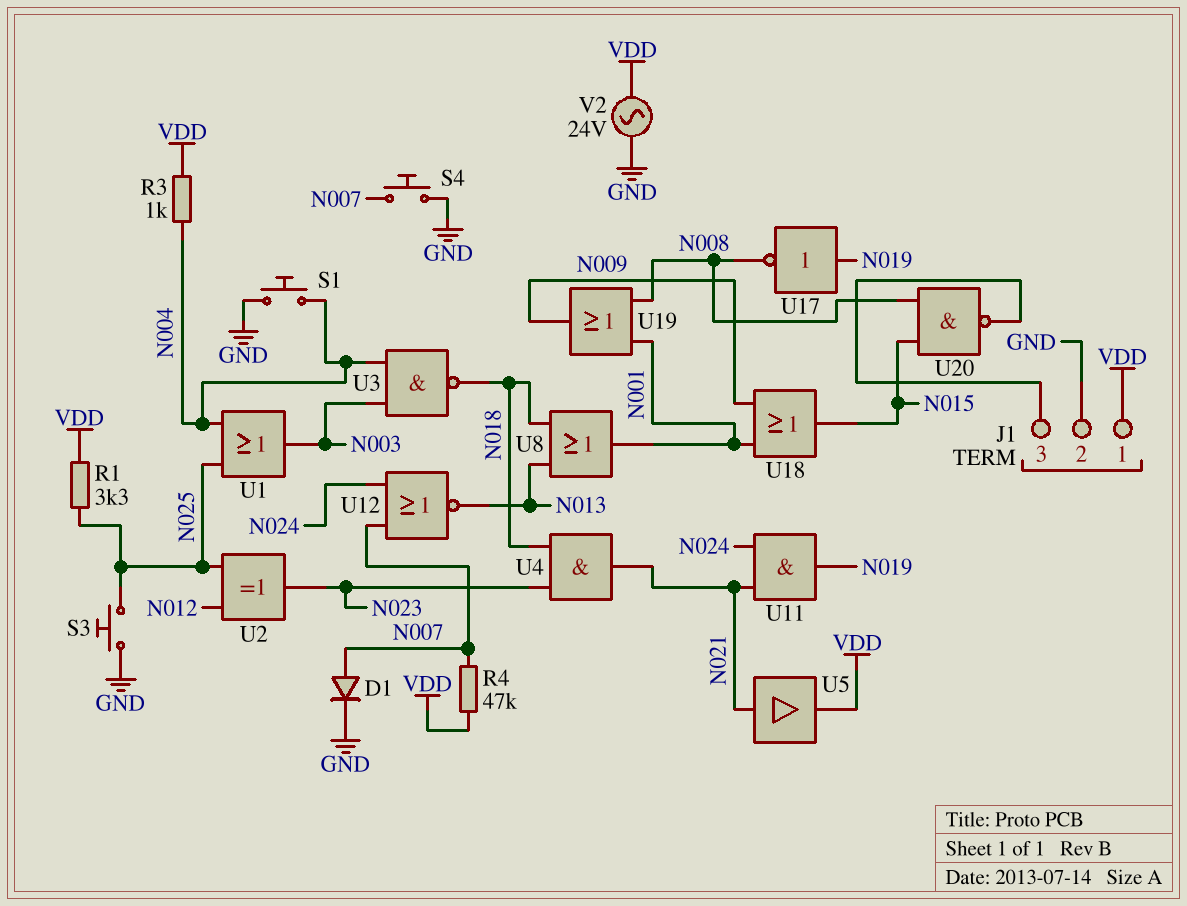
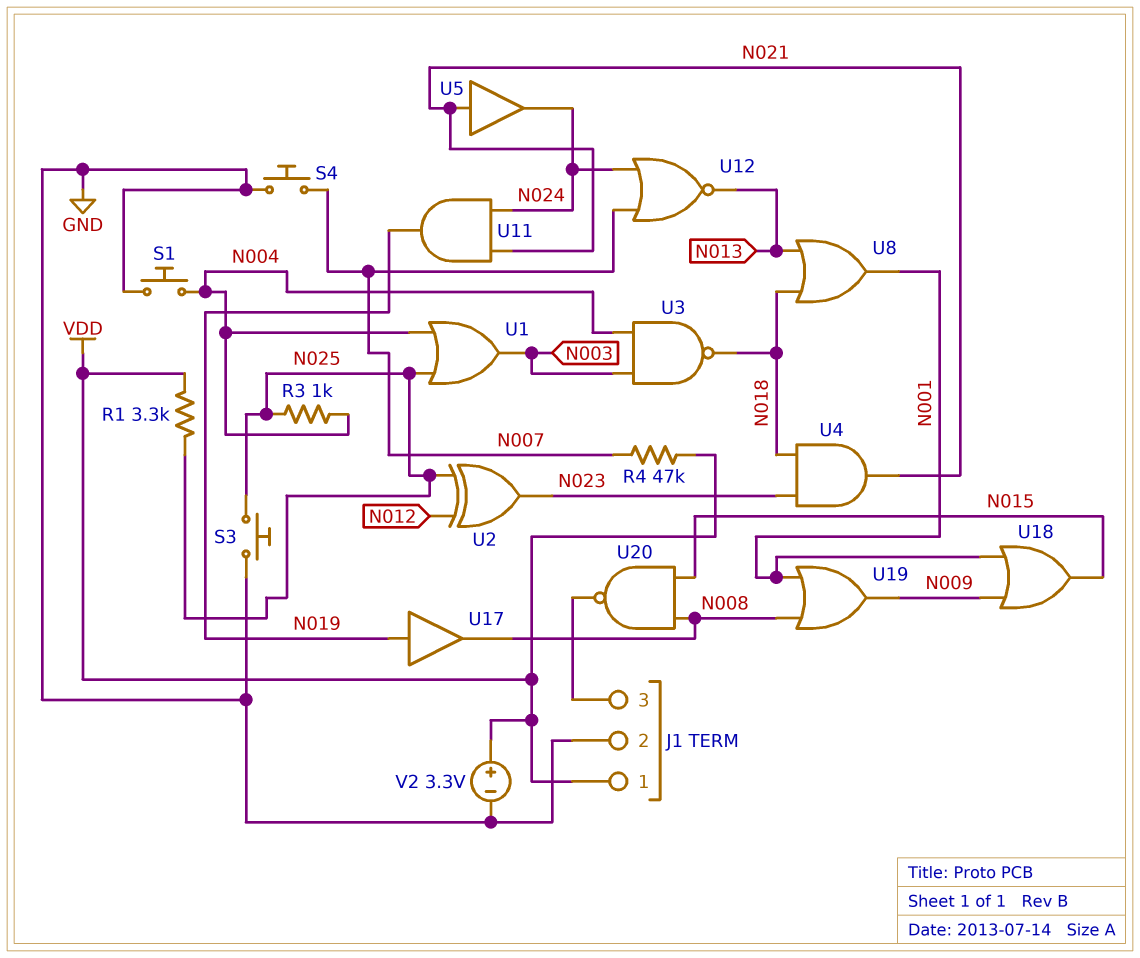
D1: diode (A N007, K GND) -> none
R3: 1k (N004, VDD) -> 1k (N004, N025)
U5: buffer (in N021, out VDD) -> buffer (in N021, out N024)
U17: NOT (in N019, out N008) -> buffer (in N019, out N008)
V2: AC 24V (GND, VDD) -> 3.3V (plus VDD, minus GND)

